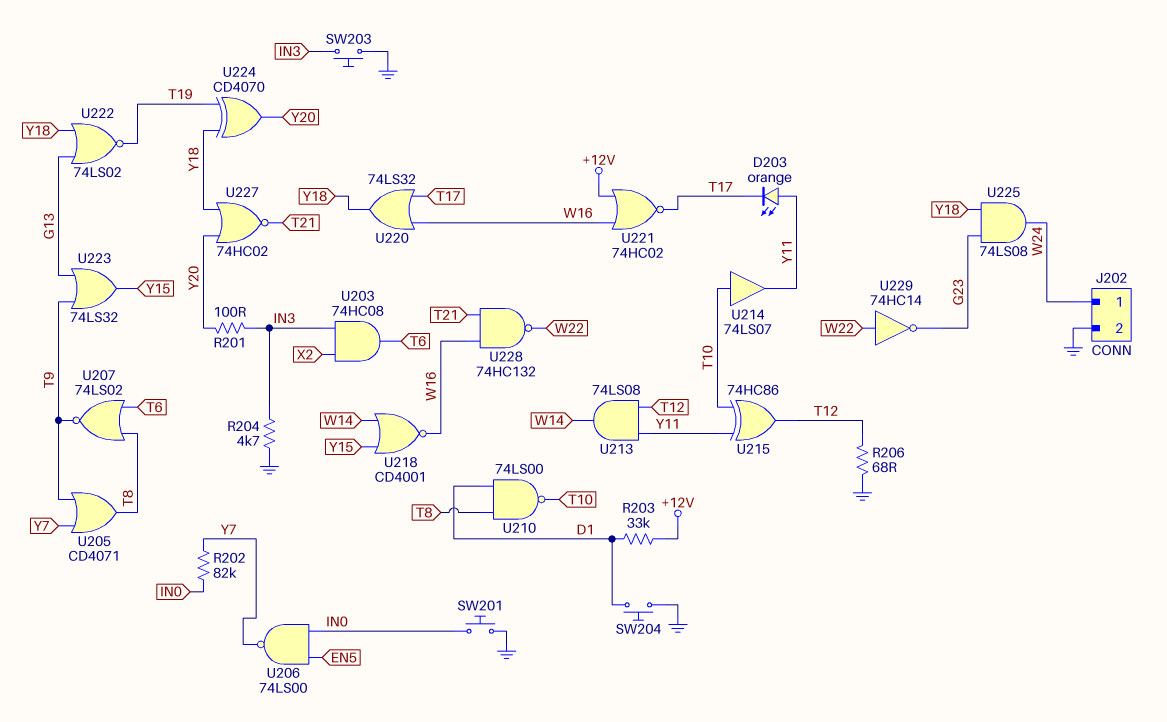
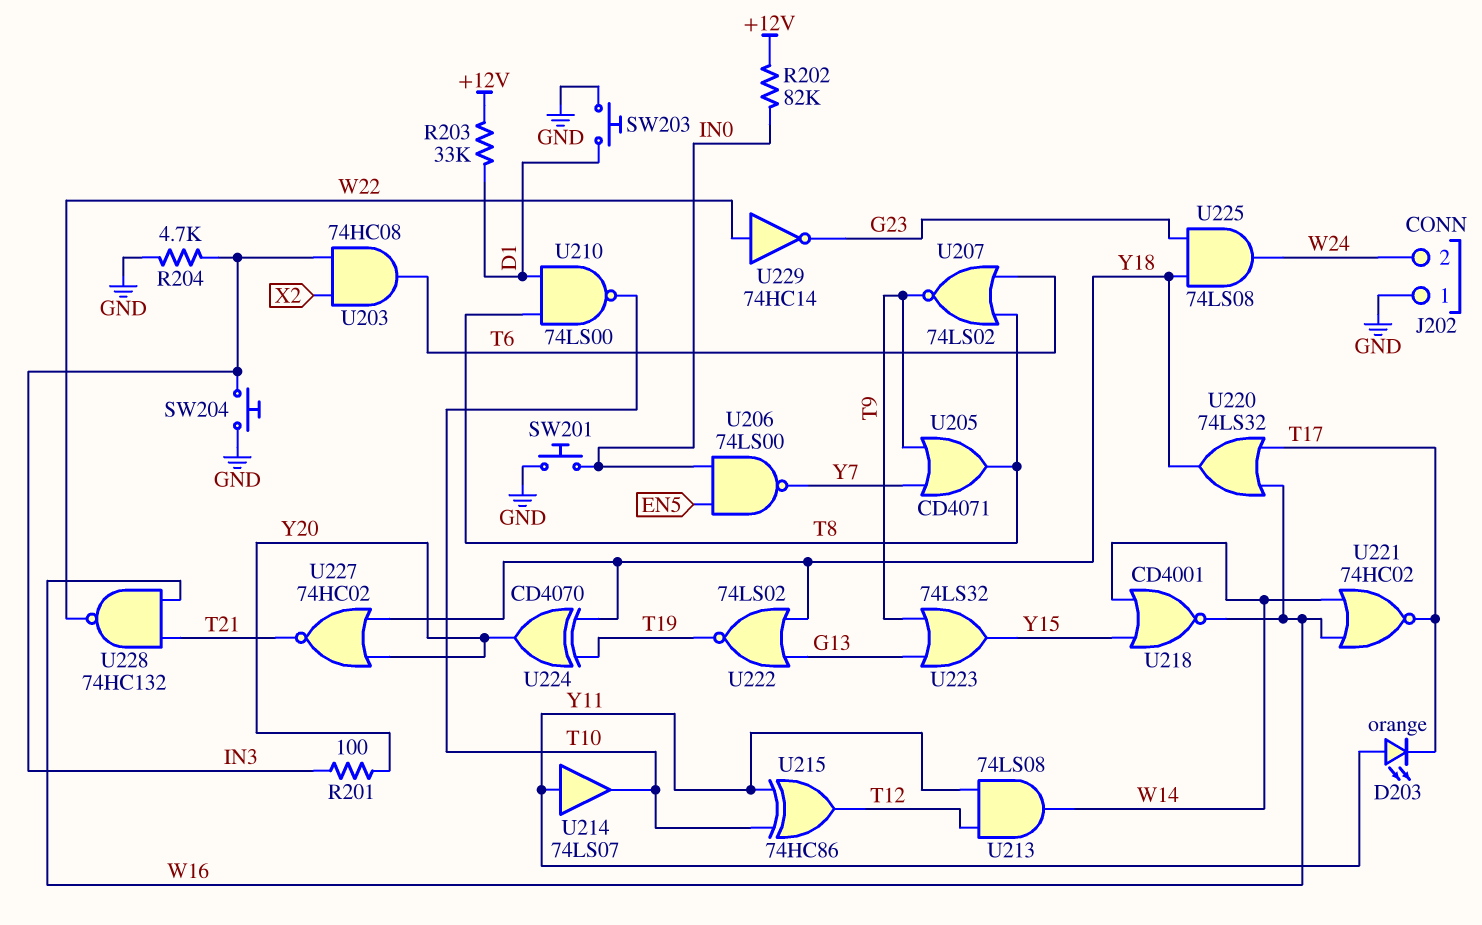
J202 pin 1: W24 -> GND
J202 pin 2: GND -> W24
R202: 82k (IN0, Y7) -> 82k (+12V, IN0)
R206: 68 (GND, T12) -> none
SW203: button (GND, IN3) -> button (D1, GND)
SW204: button (D1, GND) -> button (GND, IN3)
U214: buffer 74LS07 (in T10, out Y11) -> buffer 74LS07 (in Y11, out T10)
U221: NOR 74HC02 (in +12V, in W16, out T17) -> NOR 74HC02 (in W14, in W16, out T17)

